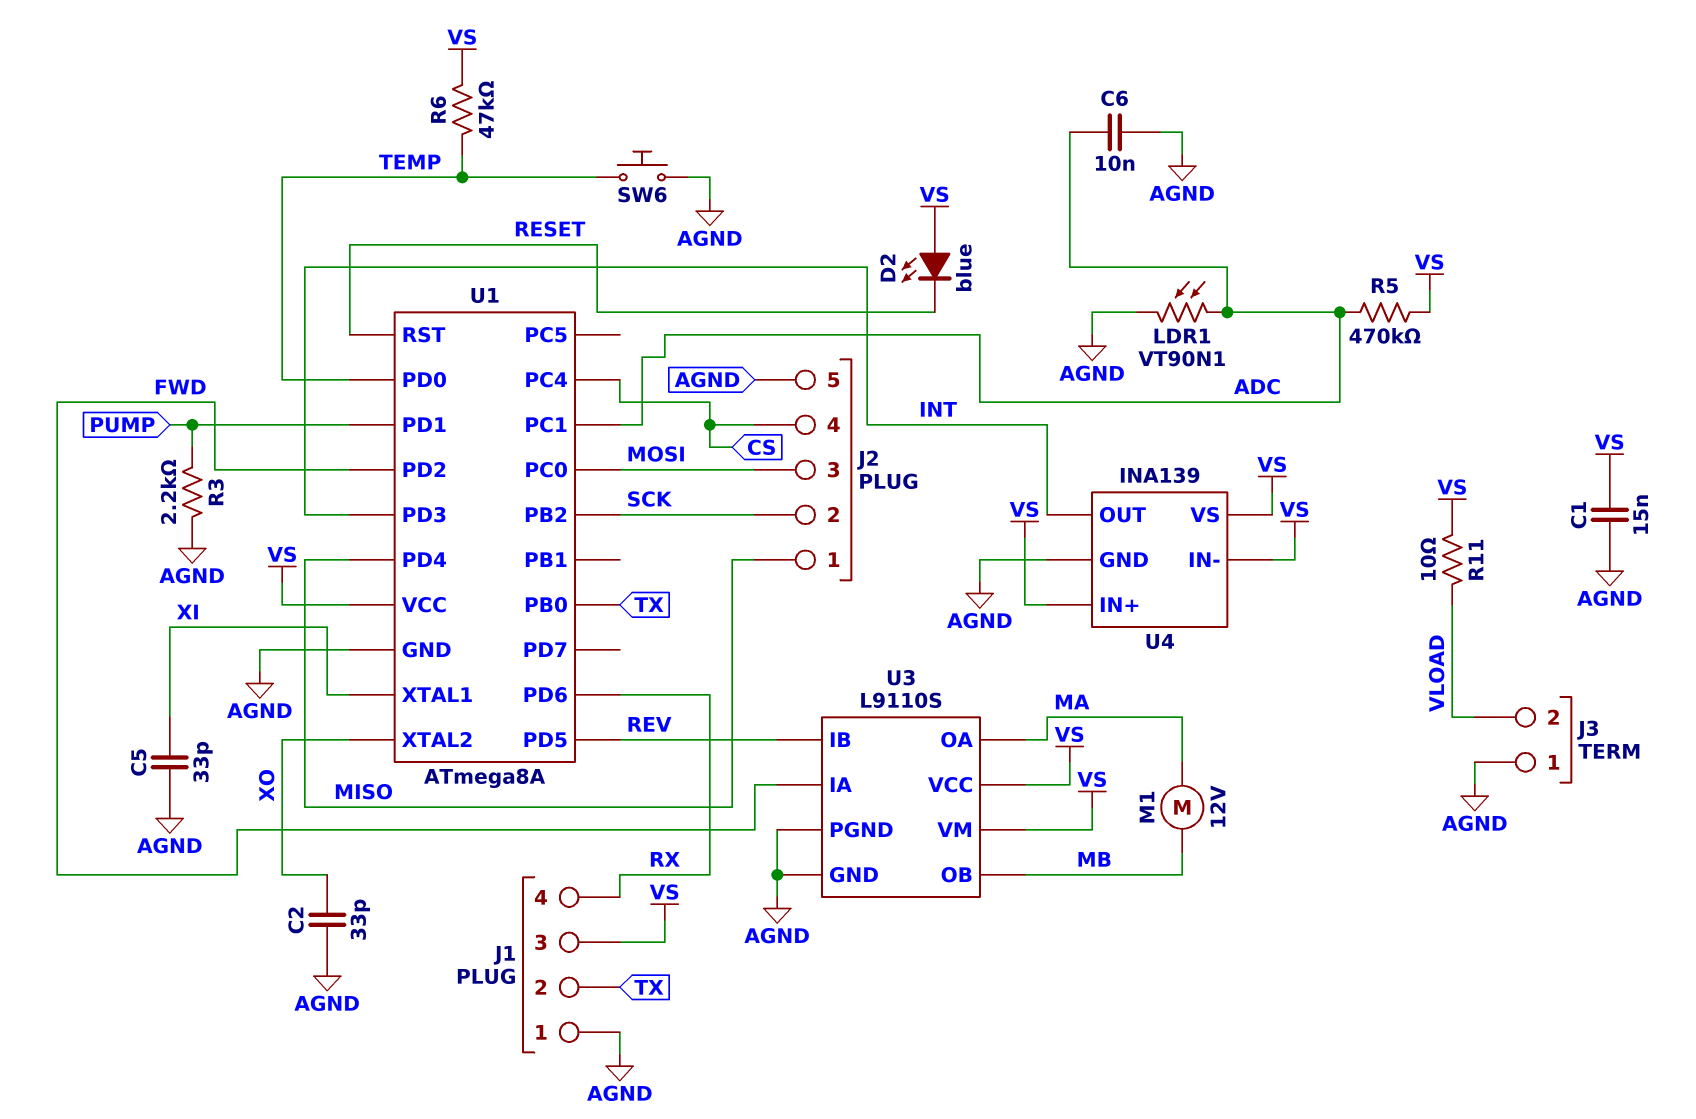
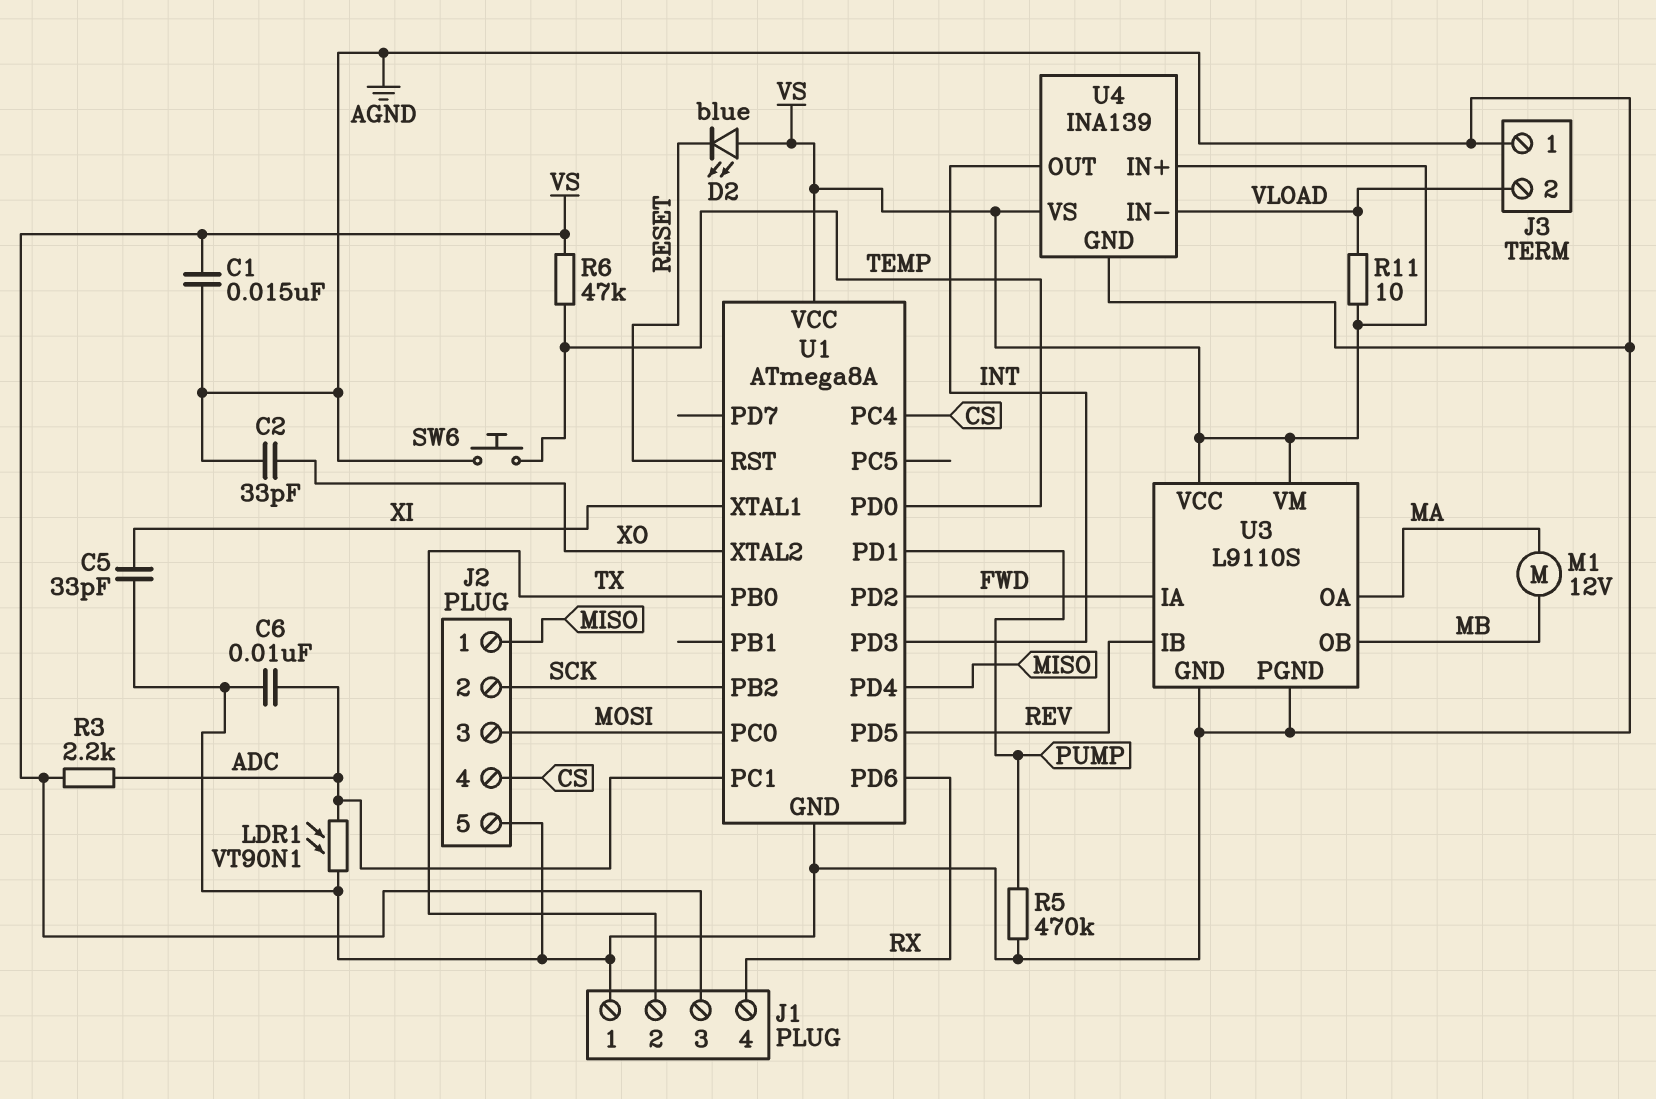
R3: 2.2k (AGND, PUMP) -> 2.2k (ADC, VS)
R5: 470k (ADC, VS) -> 470k (AGND, PUMP)
U4 pin IN-: VS -> VLOAD

